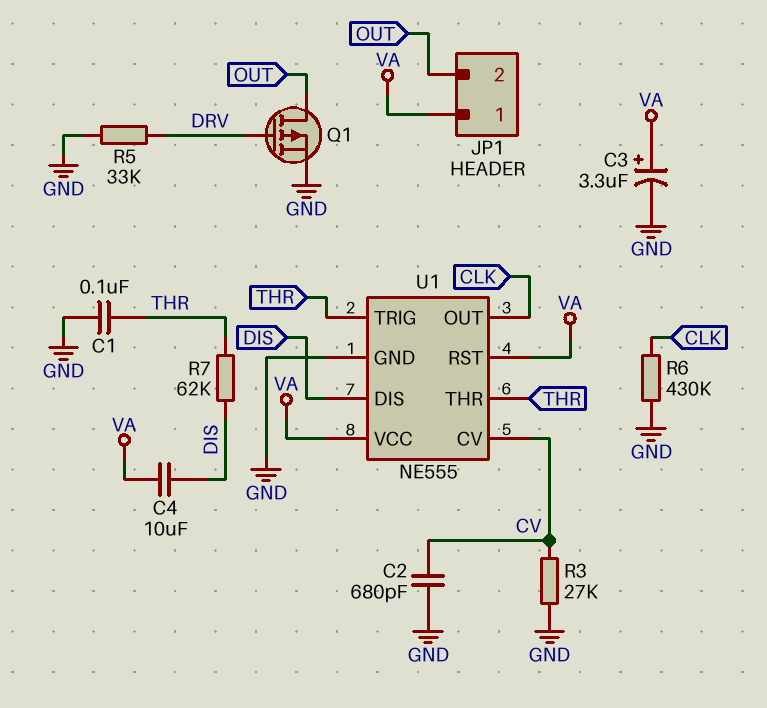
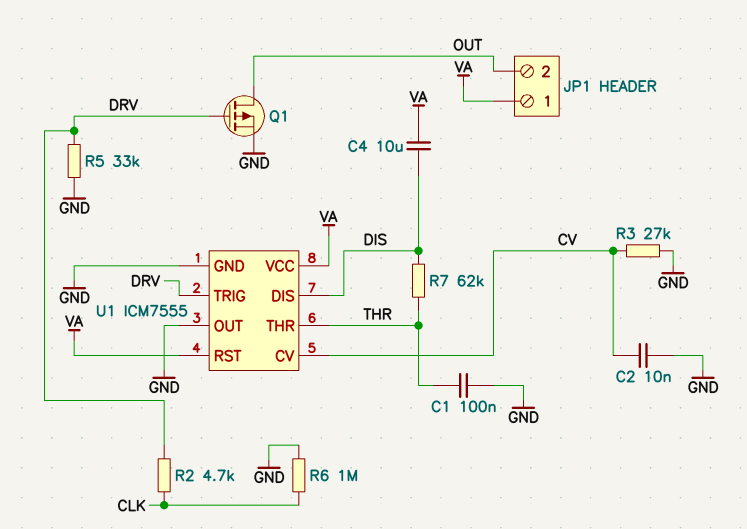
C2: 680pF (CV, GND) -> 10nF (CV, GND)
C3: 3.3uF (plus VA, minus GND) -> none
R2: none -> 4.7k (CLK, DRV)
R6: 430k (CLK, GND) -> 1M (CLK, GND)
U1: NE555 -> ICM7555
U1 pin OUT: CLK -> GND
U1 pin TRIG: THR -> DRV

